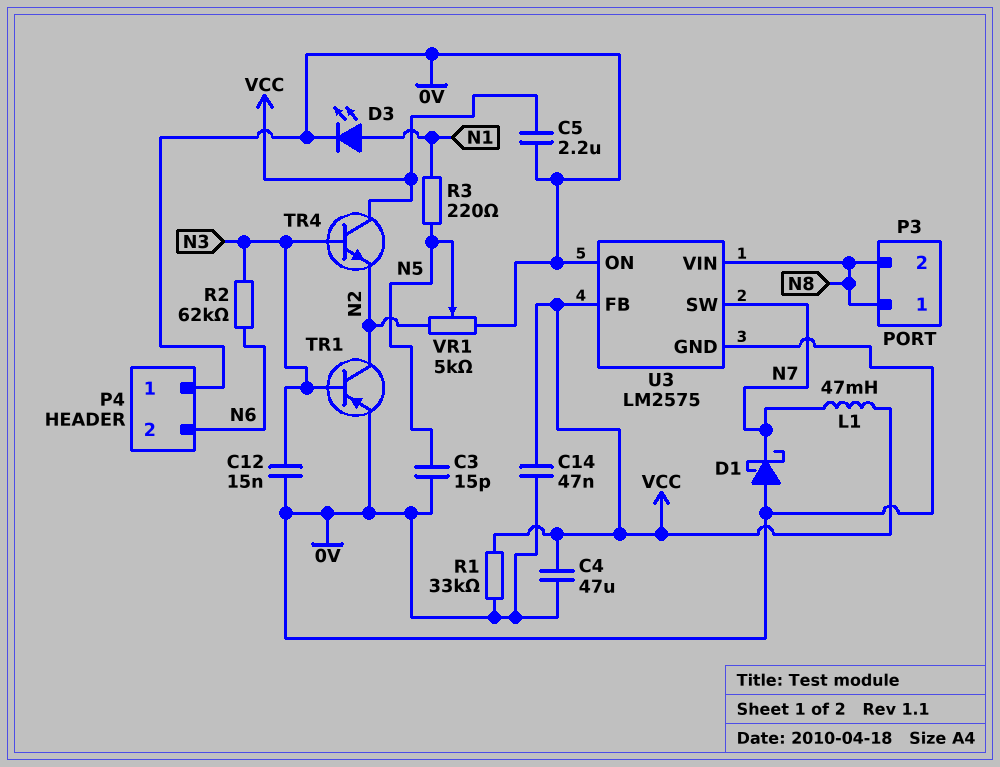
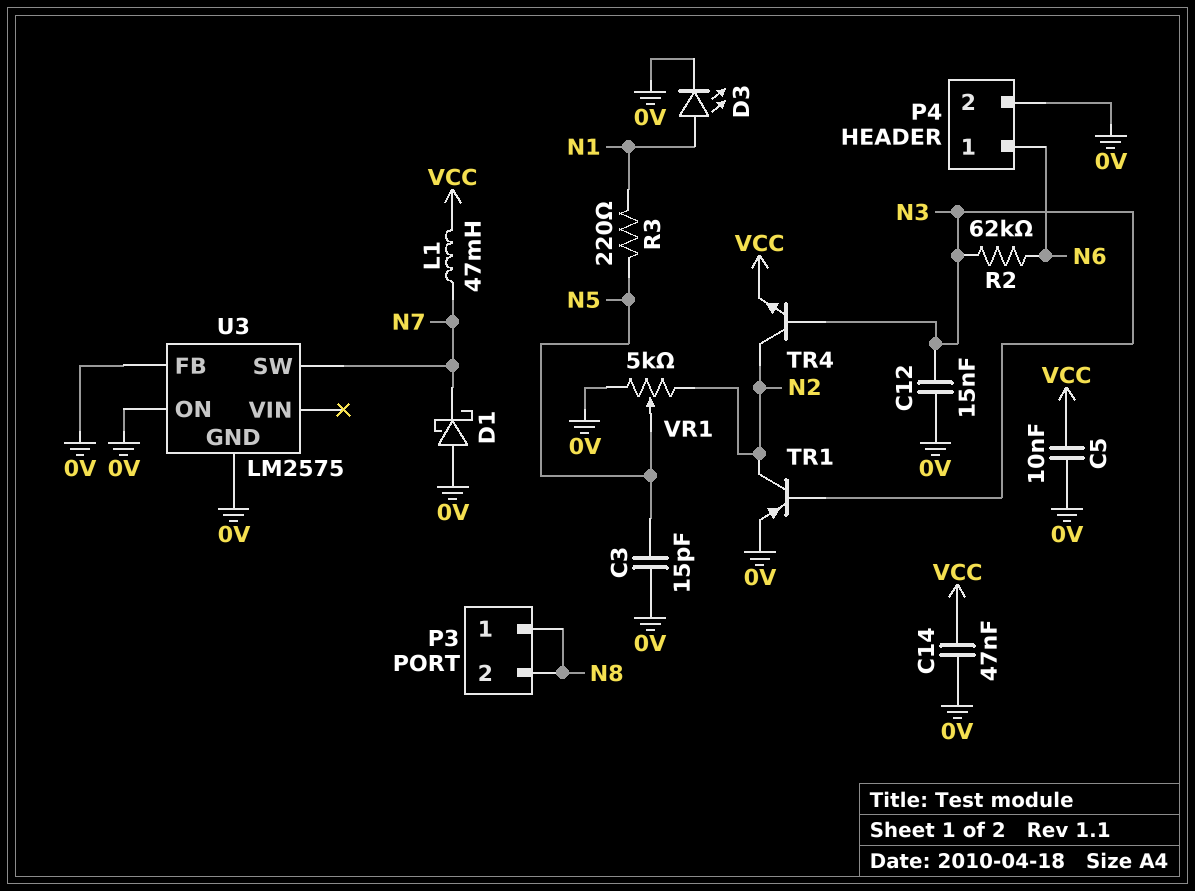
C4: 47uF (0V, VCC) -> none
C5: 2.2uF (0V, VCC) -> 10nF (0V, VCC)
P4 pin 1: 0V -> N6
P4 pin 2: N6 -> 0V
R1: 33k (0V, VCC) -> none
TR4: NPN (B N3, C VCC, E N2) -> NPN (B N3, C N2, E VCC)
U3 pin FB: VCC -> 0V
U3 pin VIN: N8 -> none

